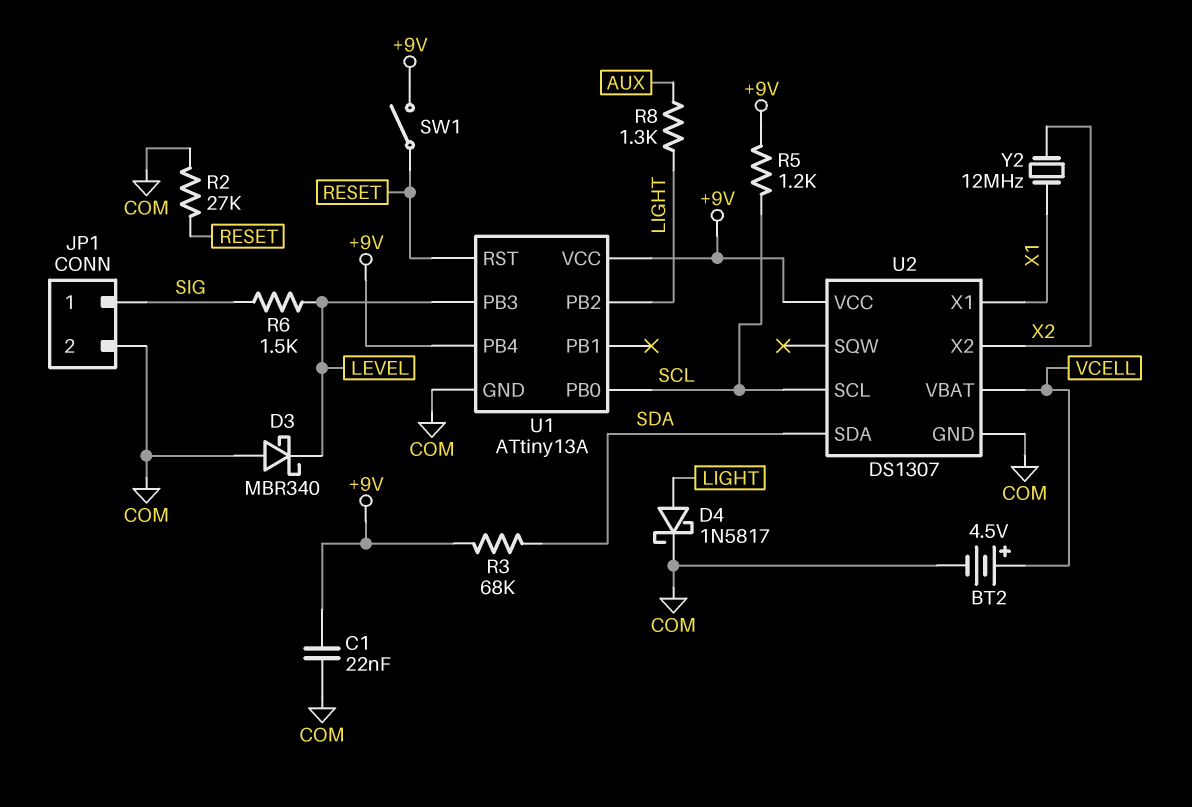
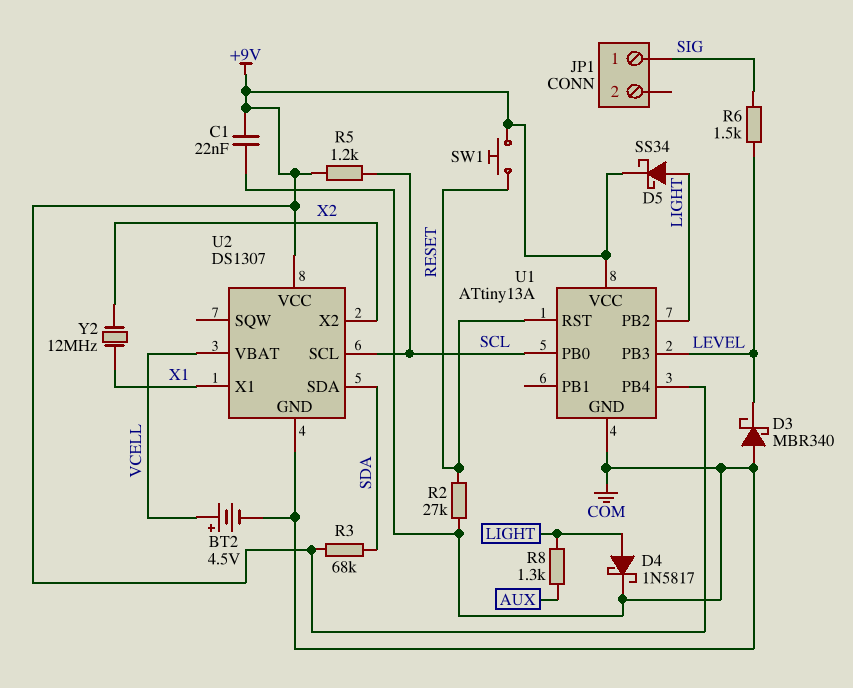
D5: none -> schottky SS34 (A LIGHT, K +9V)
JP1 pin 2: COM -> none
SW1: switch (+9V, RESET) -> button (+9V, RESET)

